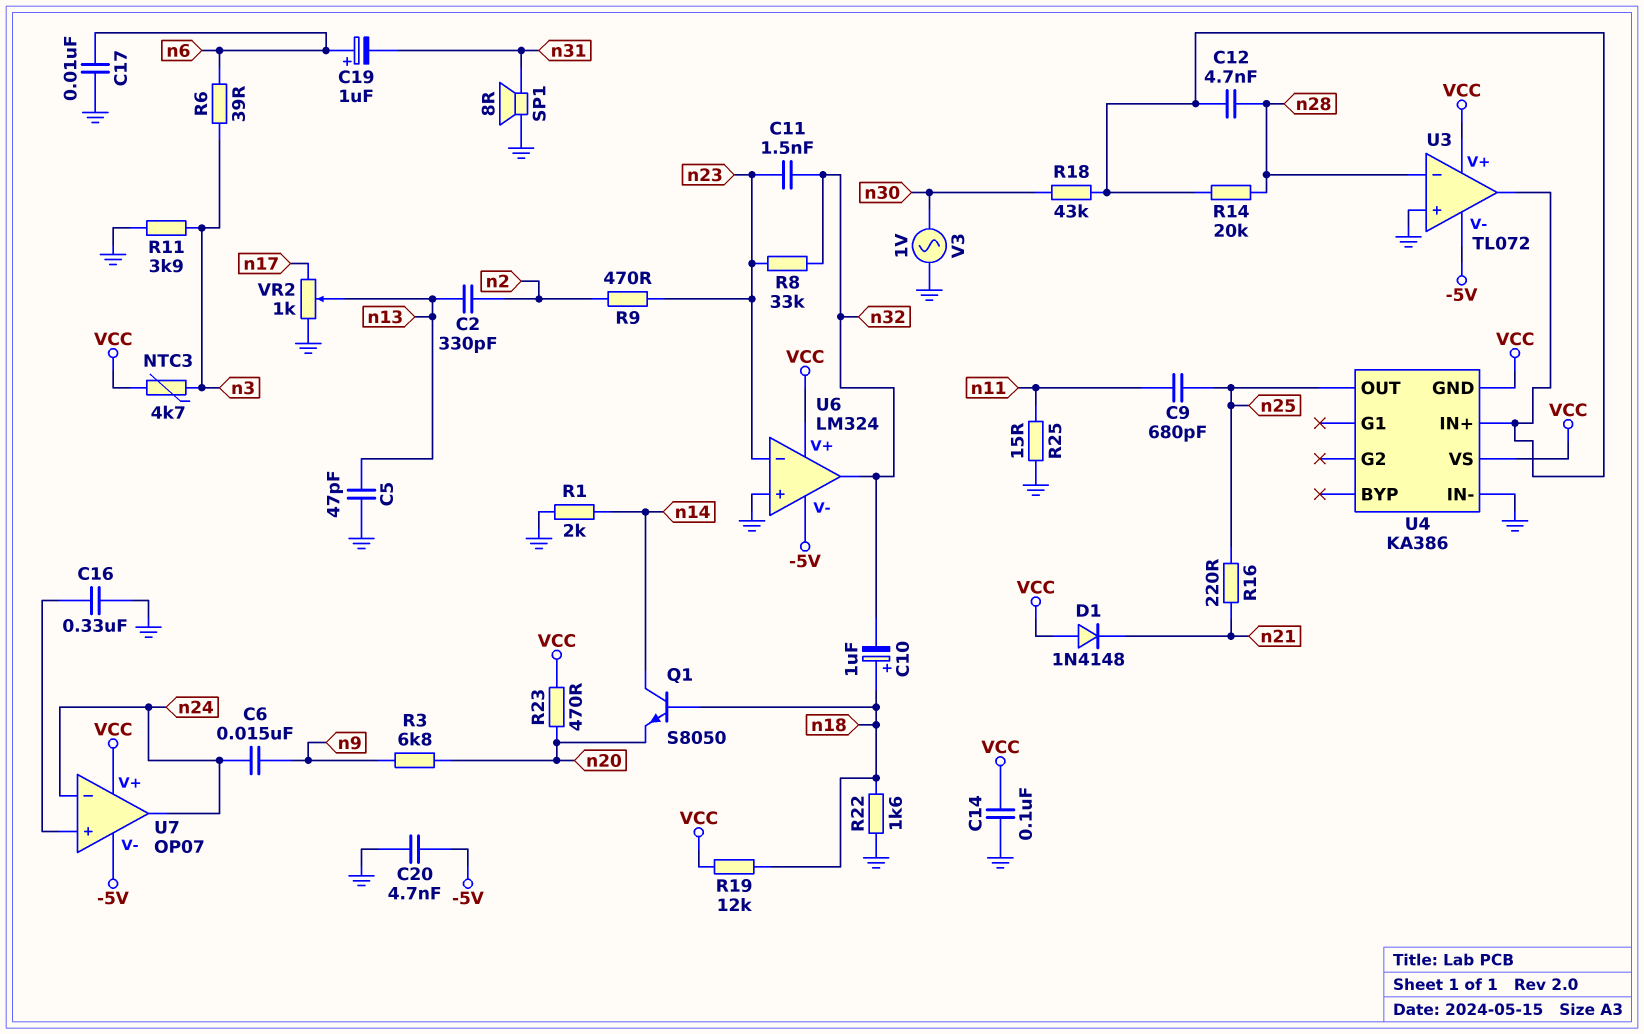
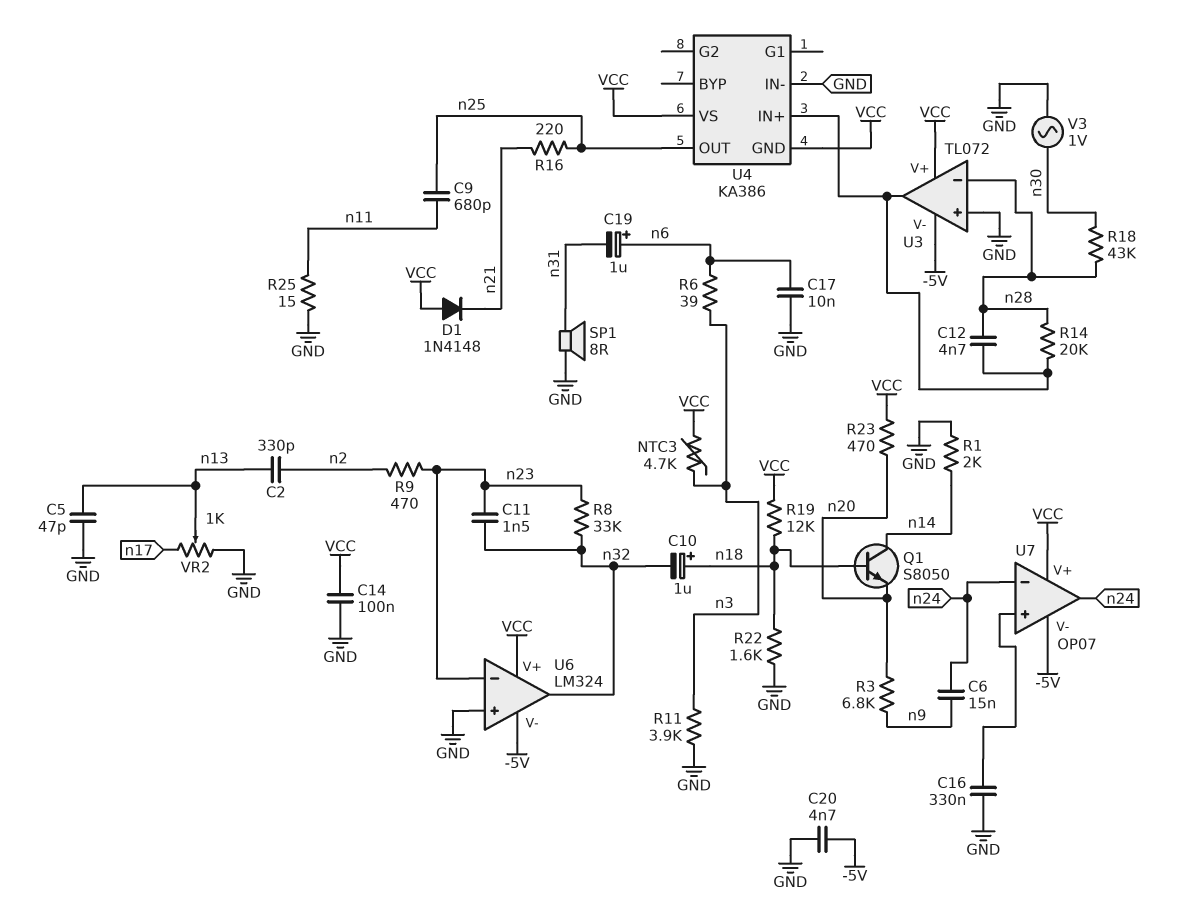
R18: 43k (U3/out, n30) -> 43k (n28, n30)

